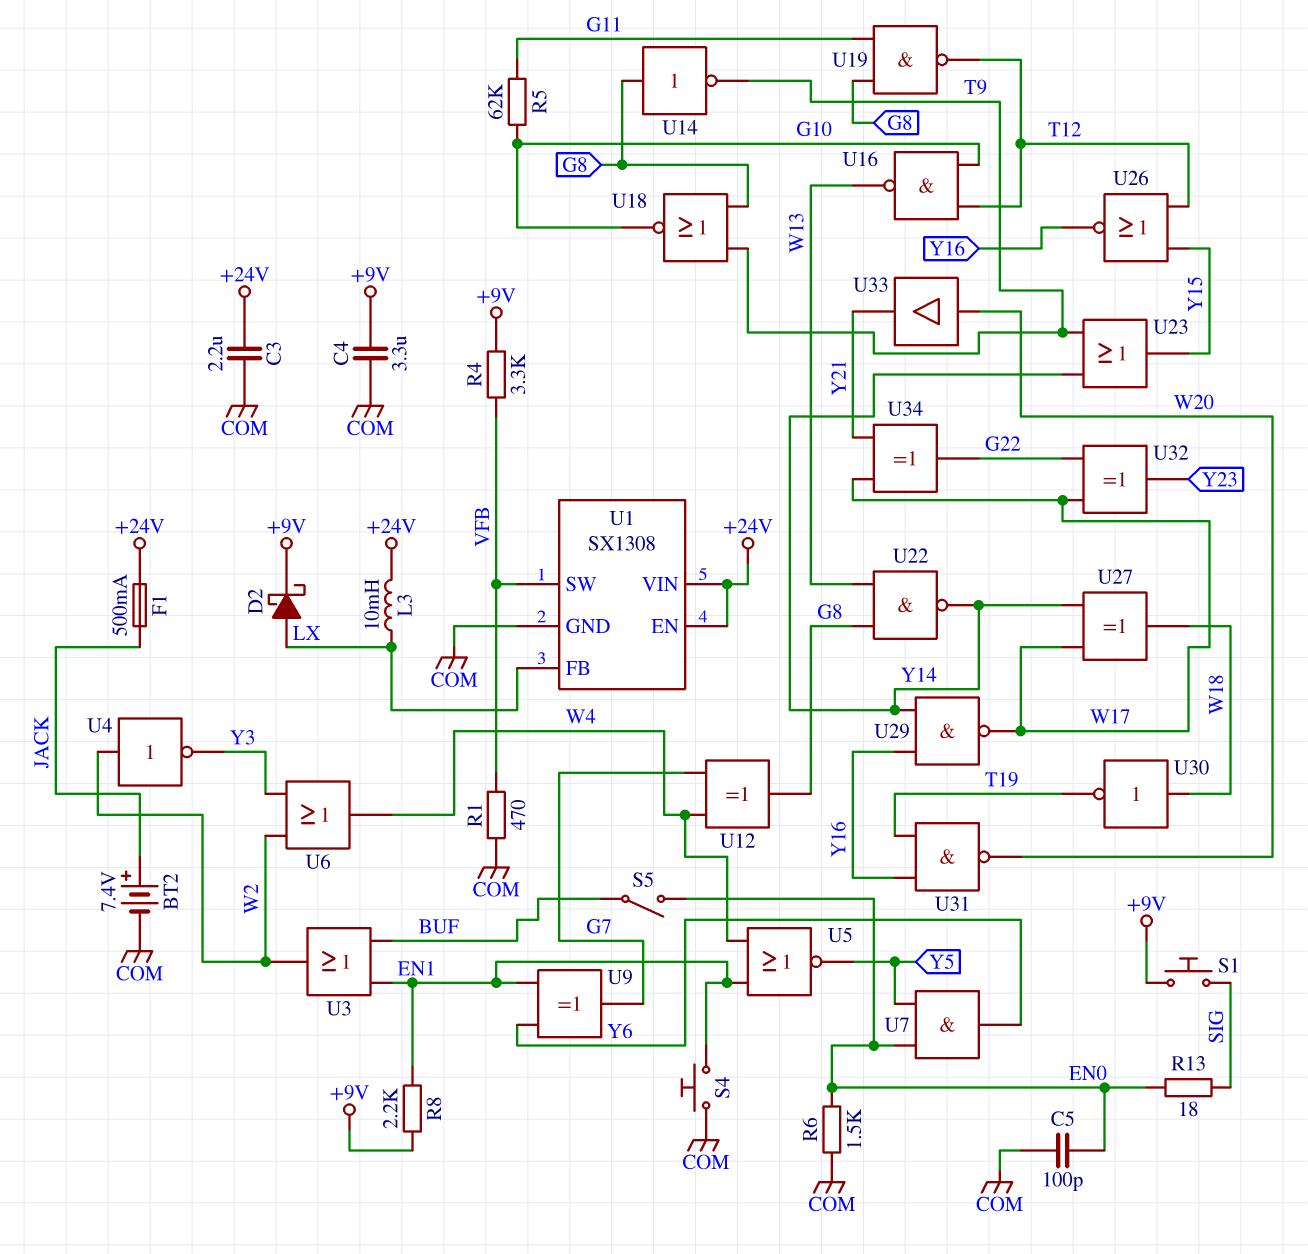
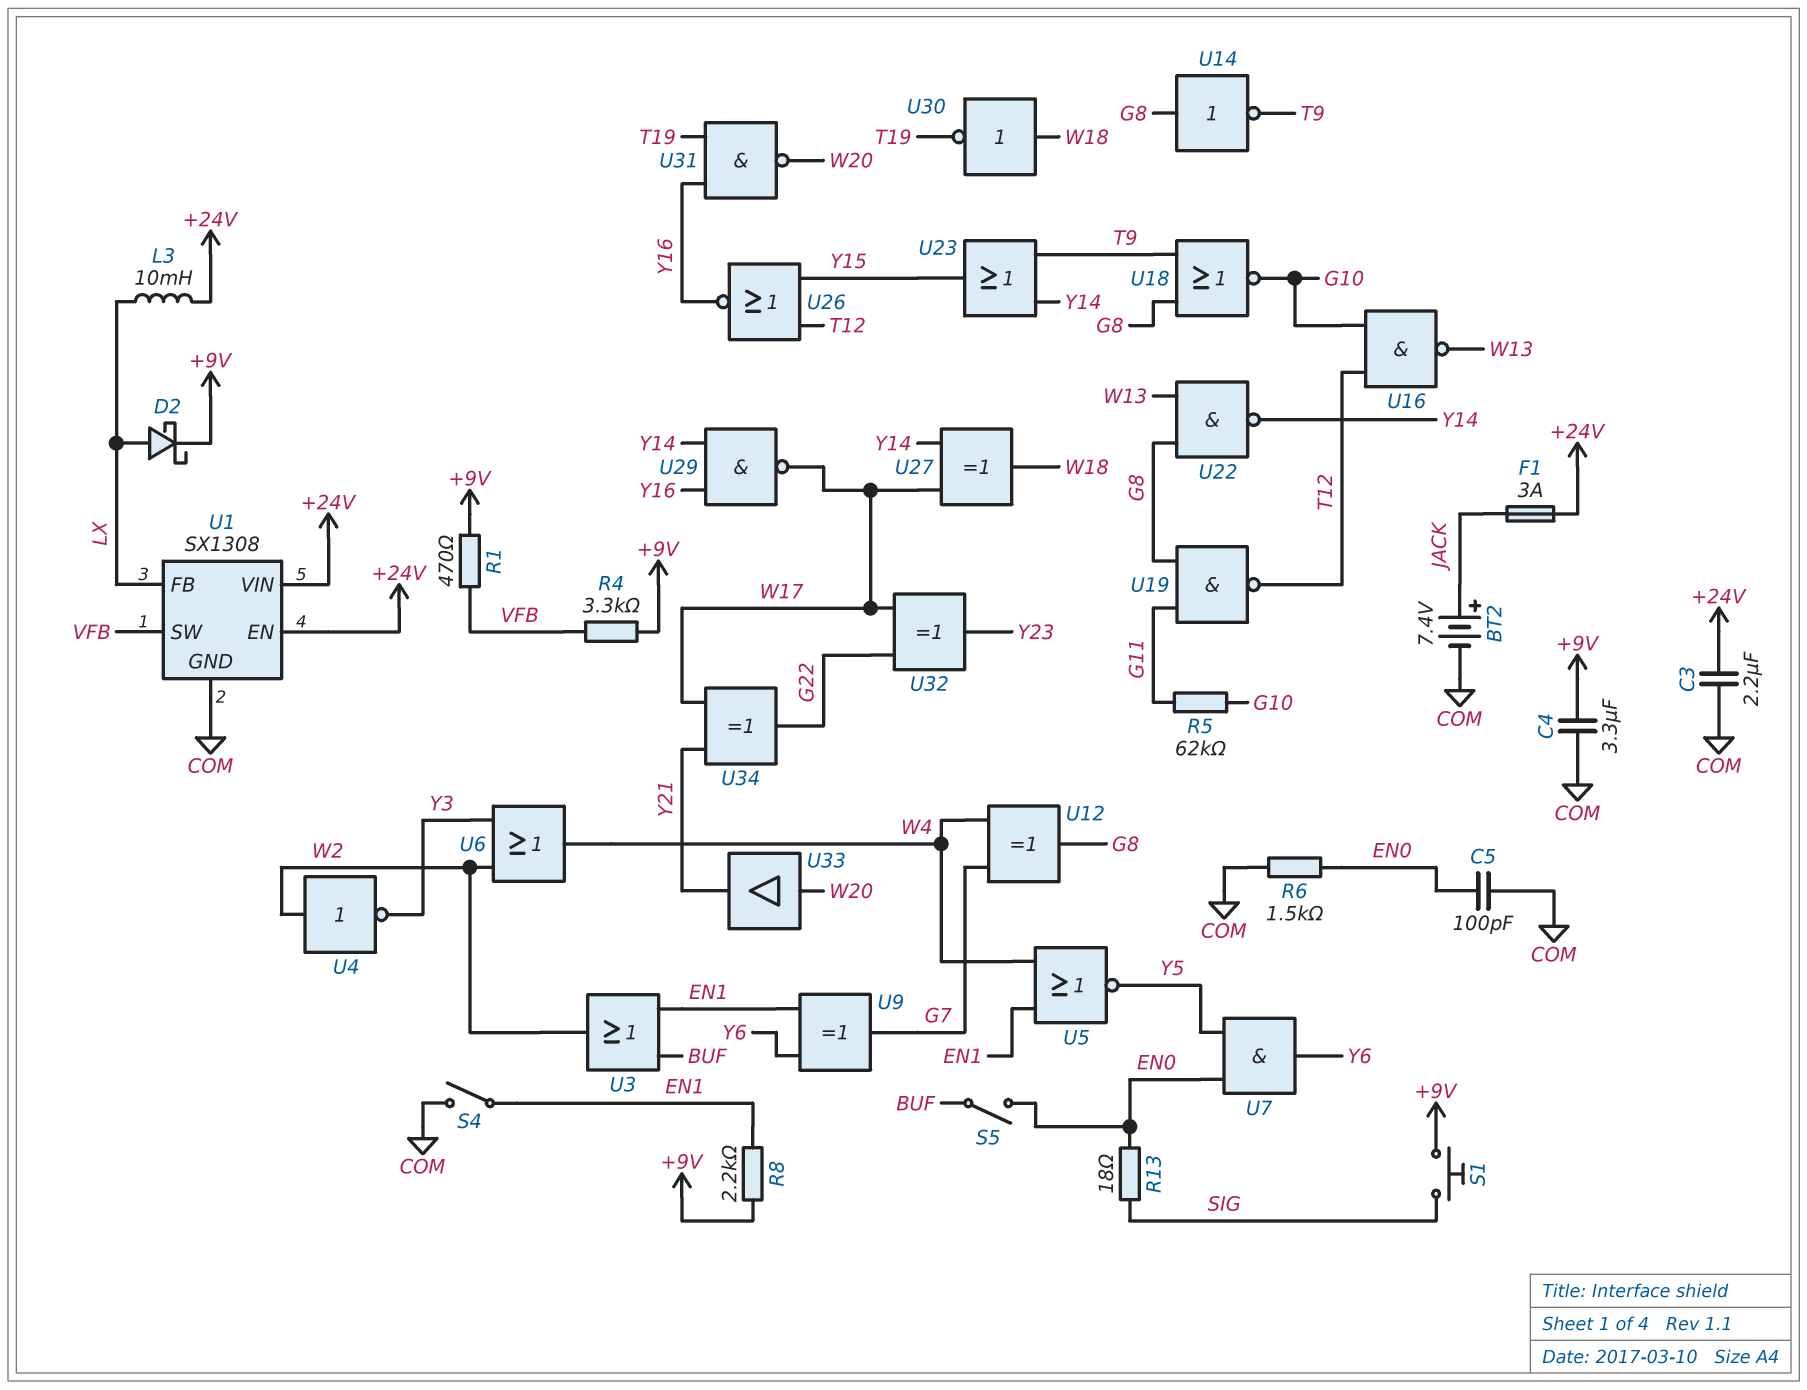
F1: 500mA (+24V, JACK) -> 3A (+24V, JACK)
R1: 470 (COM, VFB) -> 470 (+9V, VFB)
S4: button (COM, EN1) -> switch (COM, EN1)

